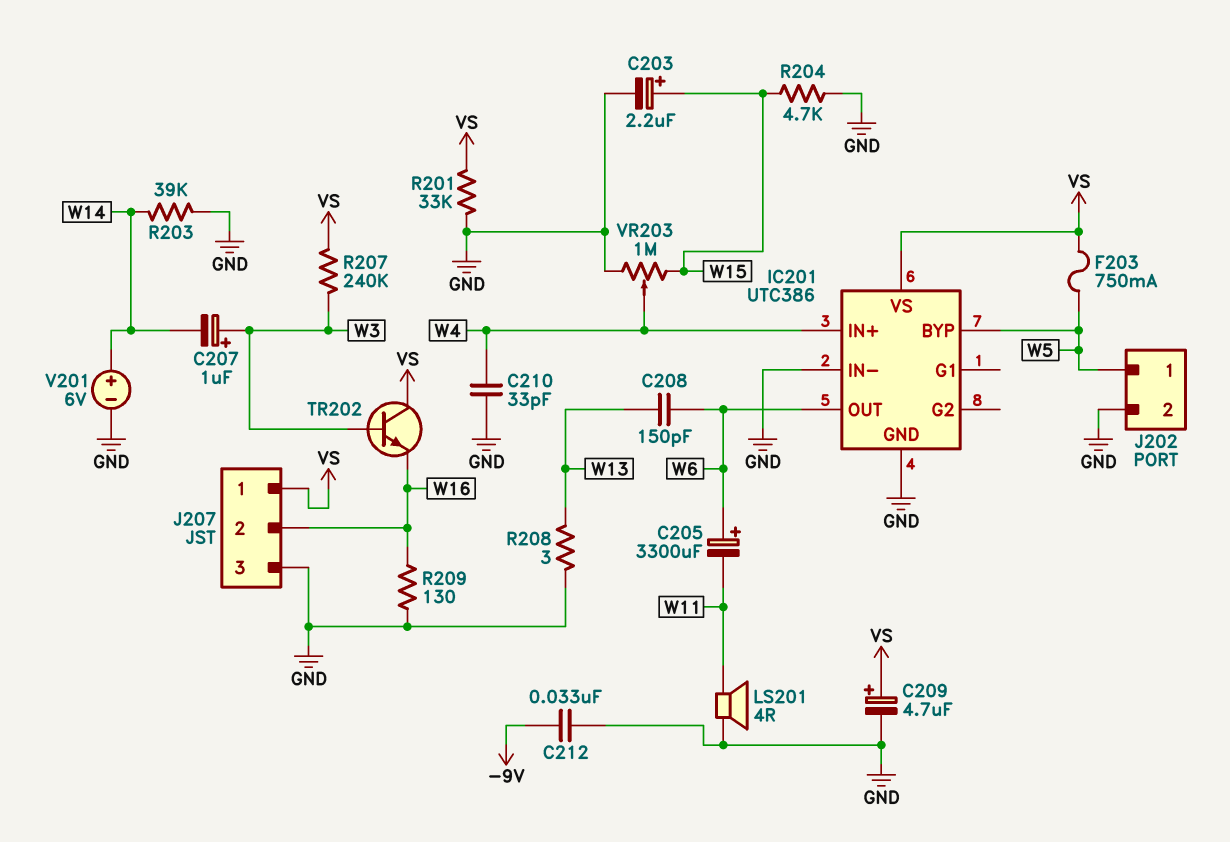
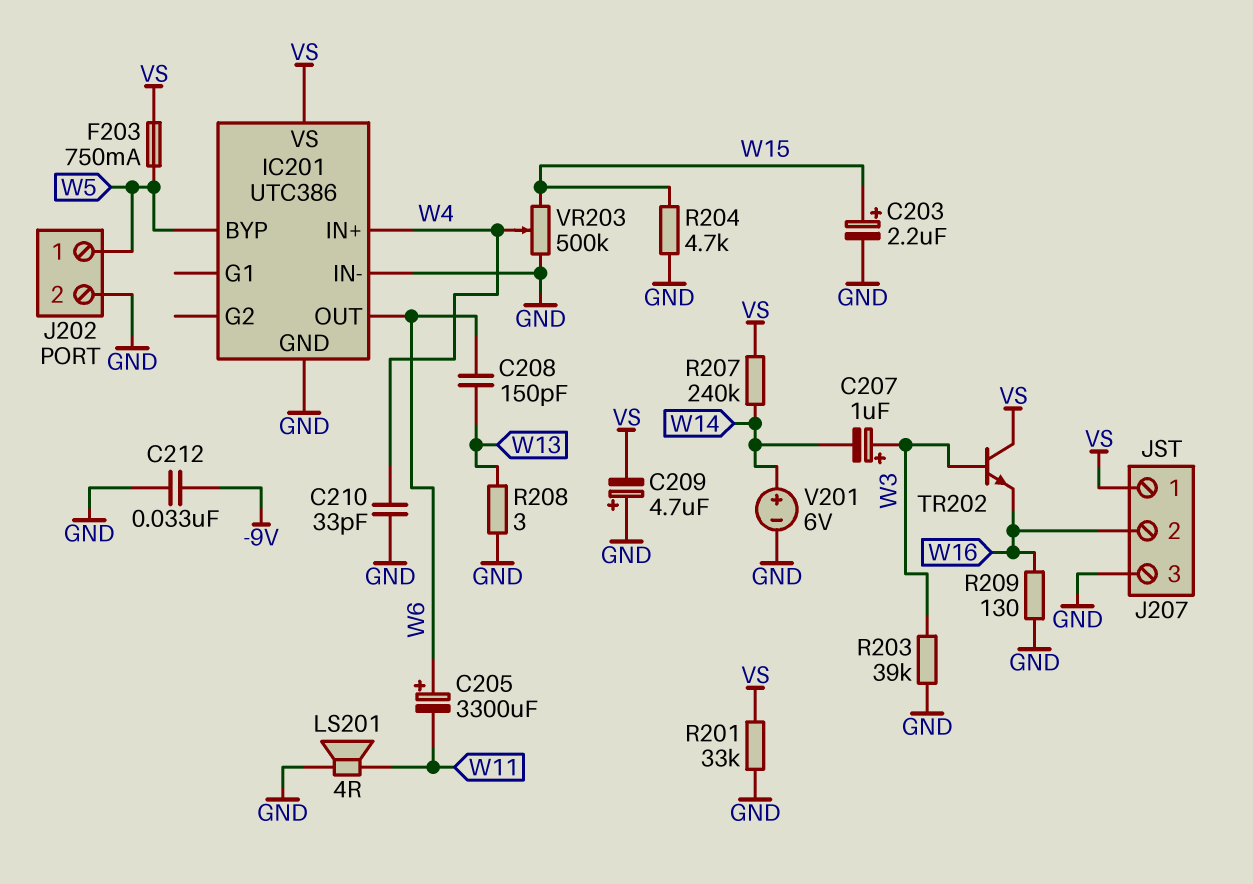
C209: 4.7uF (plus VS, minus GND) -> 4.7uF (plus GND, minus VS)
R203: 39k (GND, W14) -> 39k (GND, W3)
R207: 240k (VS, W3) -> 240k (VS, W14)
VR203: 1M (GND, W15, wiper W4) -> 500k (GND, W15, wiper W4)

